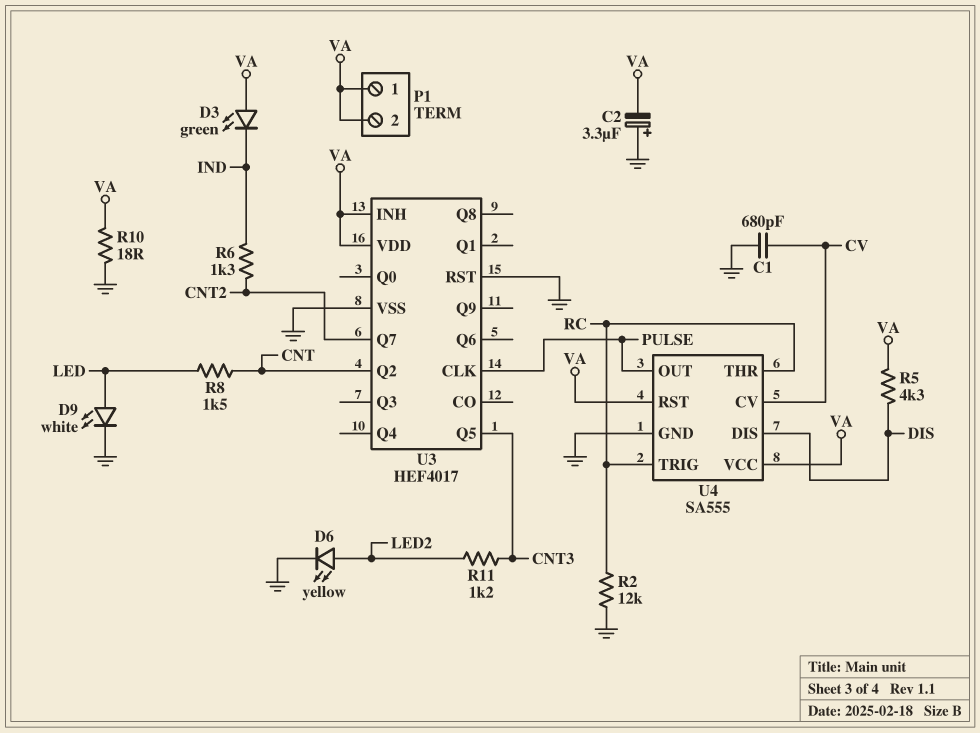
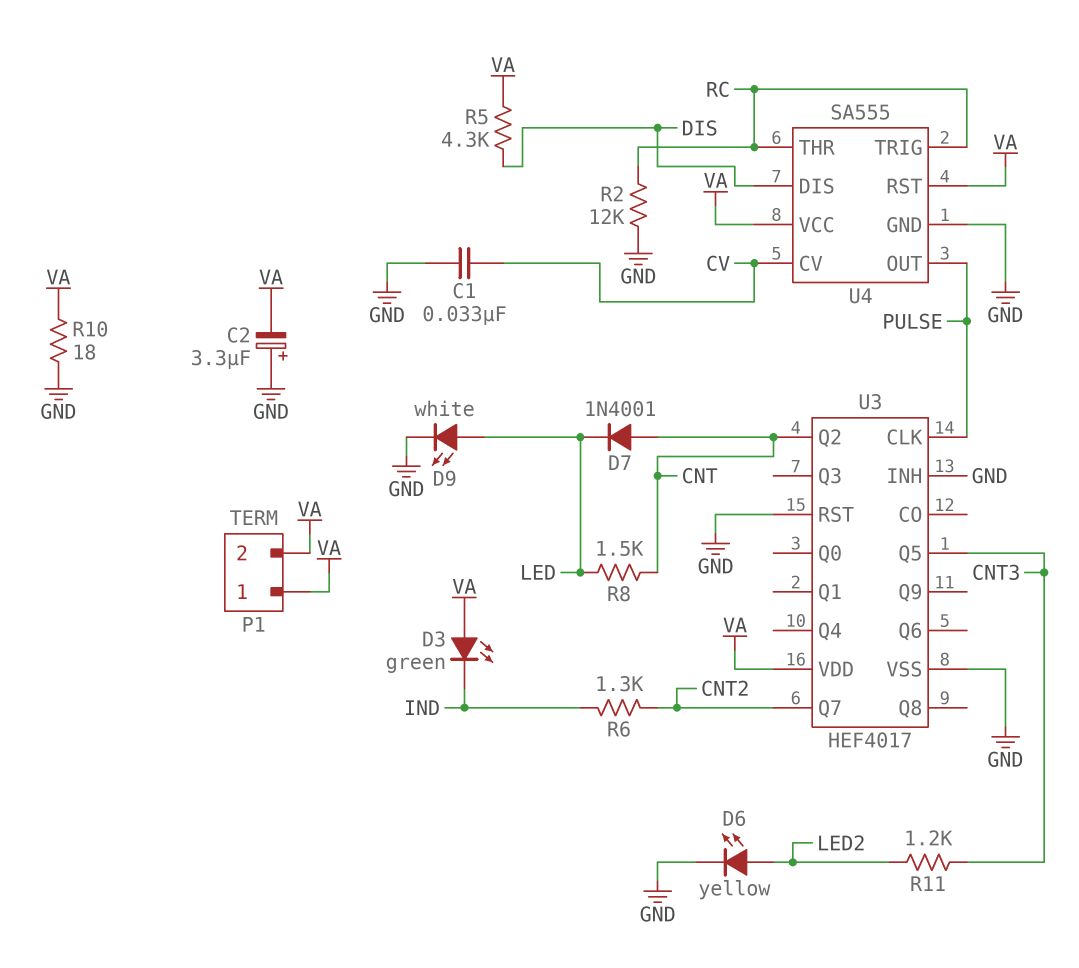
C1: 680pF (CV, GND) -> 33nF (CV, GND)
D7: none -> diode 1N4001 (A CNT, K LED)
U3 pin INH: VA -> GND

